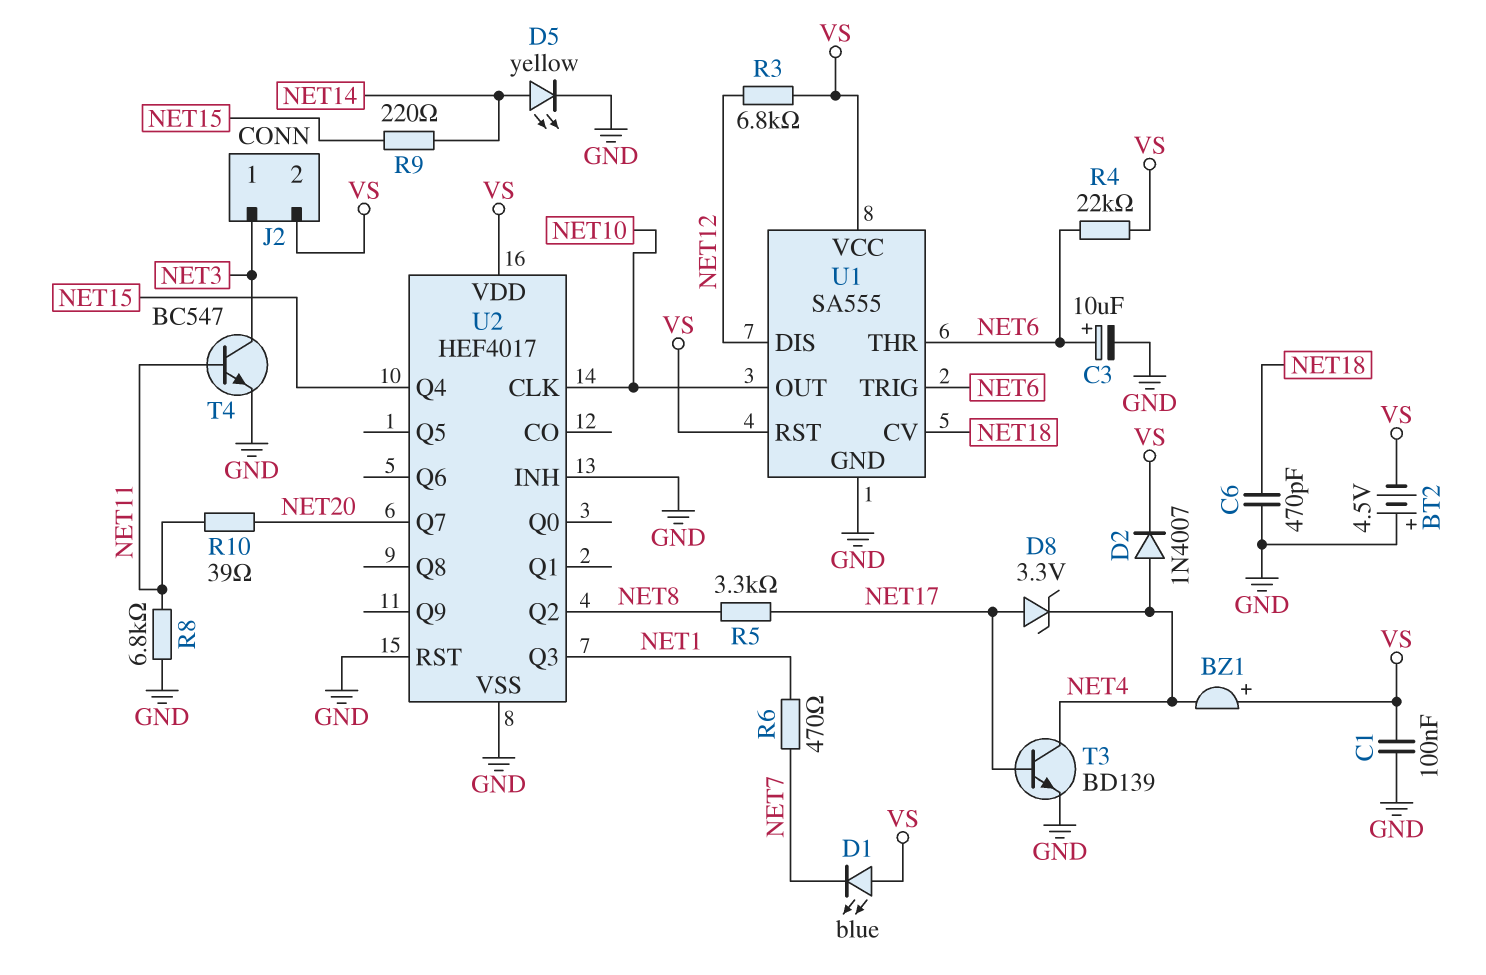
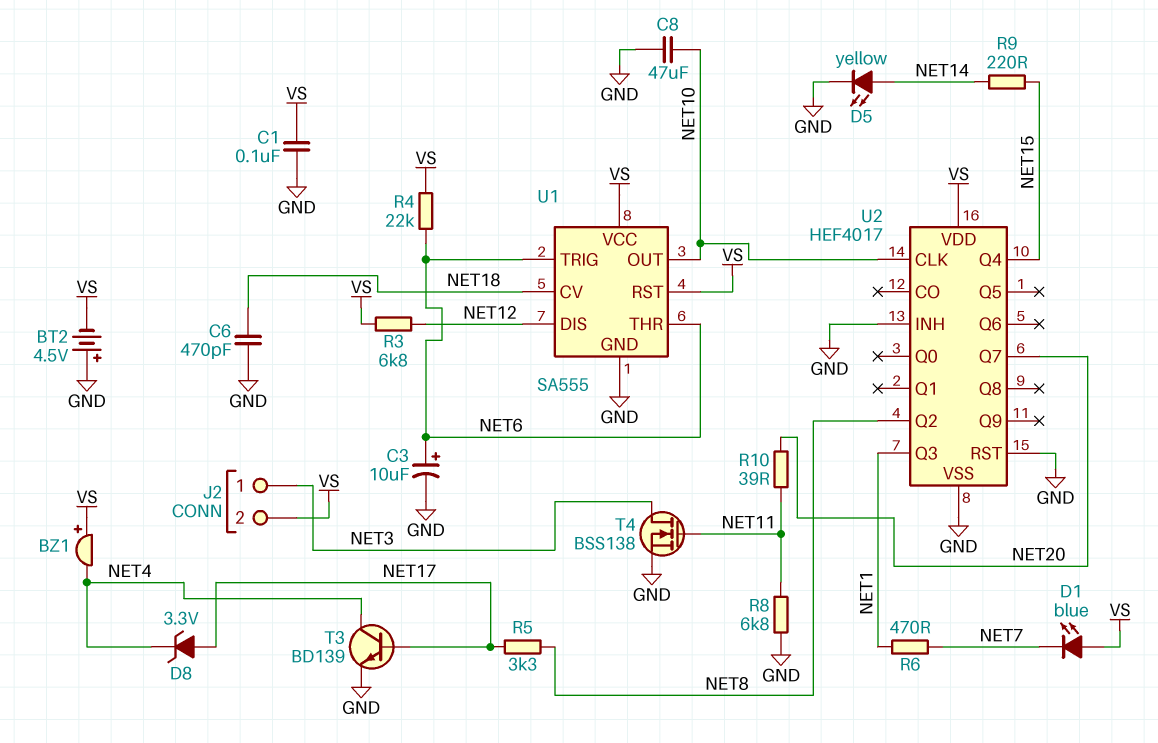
C8: none -> 47uF (GND, NET10)
D2: diode 1N4007 (A NET4, K VS) -> none
T4: NPN BC547 (B NET11, C NET3, E GND) -> NMOS BSS138 (G NET11, D NET3, S GND)

